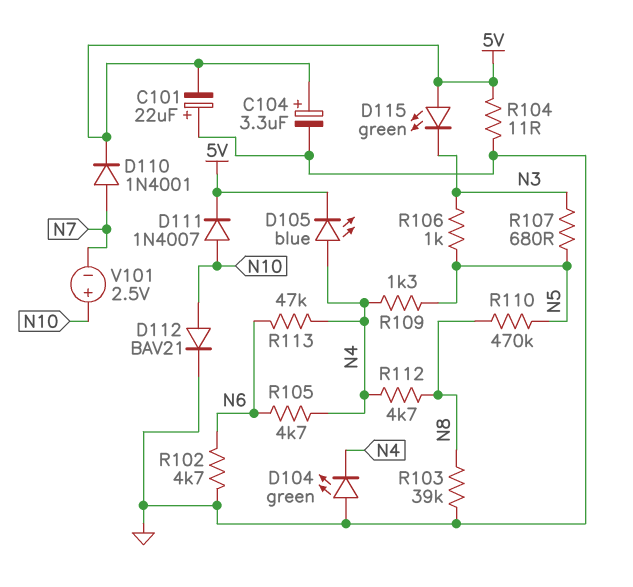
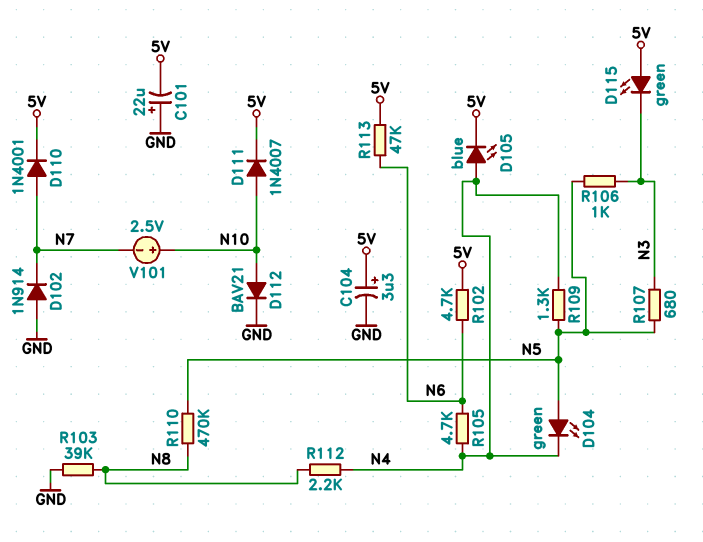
D102: none -> diode 1N914 (A GND, K N7)
D104: LED green (A GND, K N4) -> LED green (A N5, K N4)
R102: 4.7k (GND, N6) -> 4.7k (5V, N6)
R104: 11 (5V, GND) -> none
R112: 4.7k (N4, N8) -> 2.2k (N4, N8)
R113: 47k (N4, N6) -> 47k (5V, N6)

